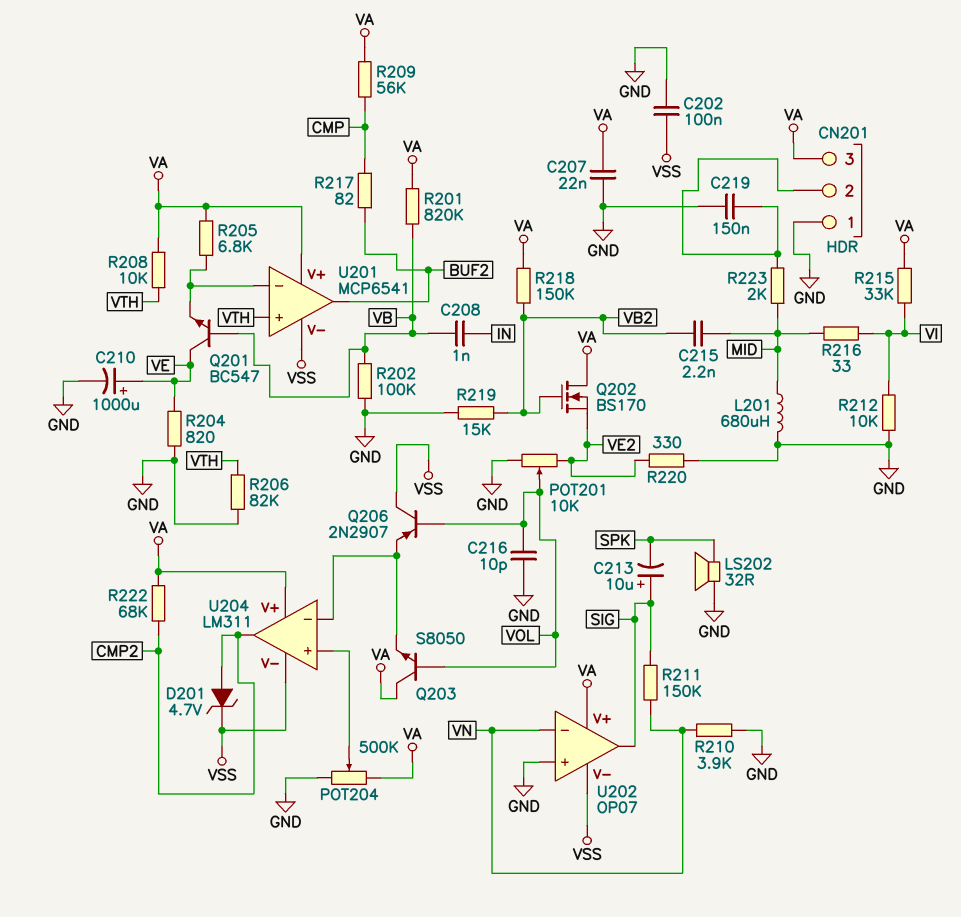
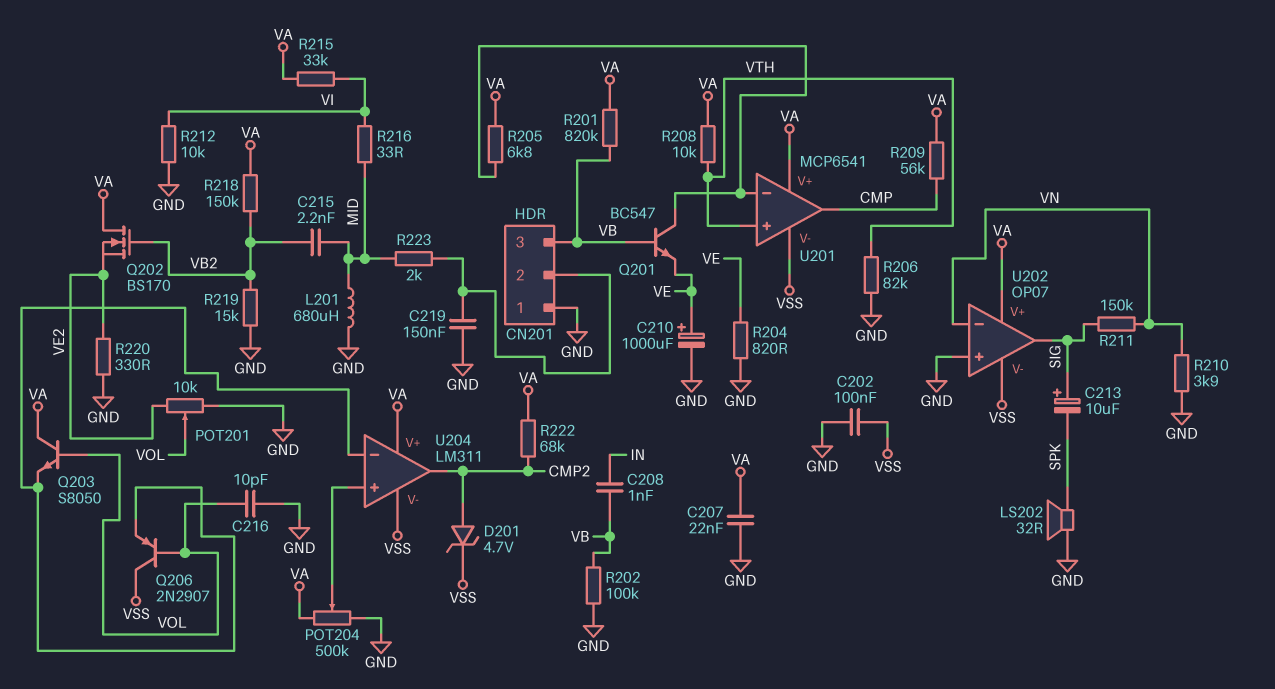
CN201 pin 3: VA -> VB
Q201: NPN BC547 (B VB, C VE, E U201/in-) -> NPN BC547 (B VB, C U201/in-, E VE)
R217: 82 (BUF2, CMP) -> none
U201 pin out: BUF2 -> CMP

